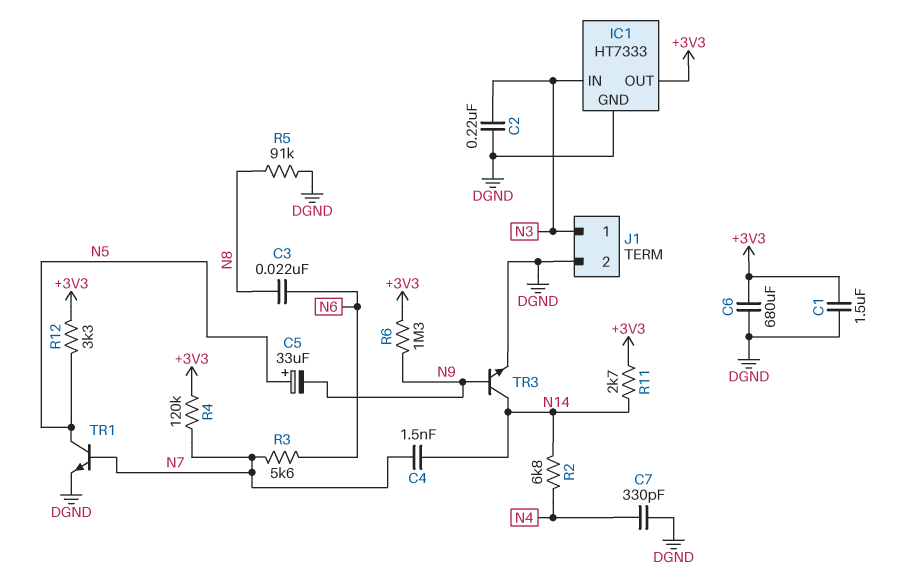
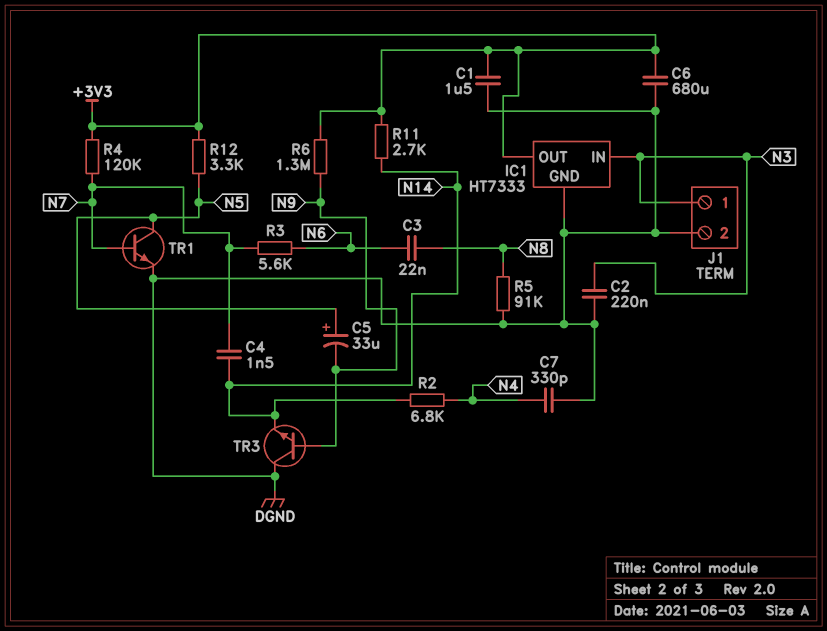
TR3: NPN (B N9, C N14, E DGND) -> NPN (B N9, C DGND, E N14)

